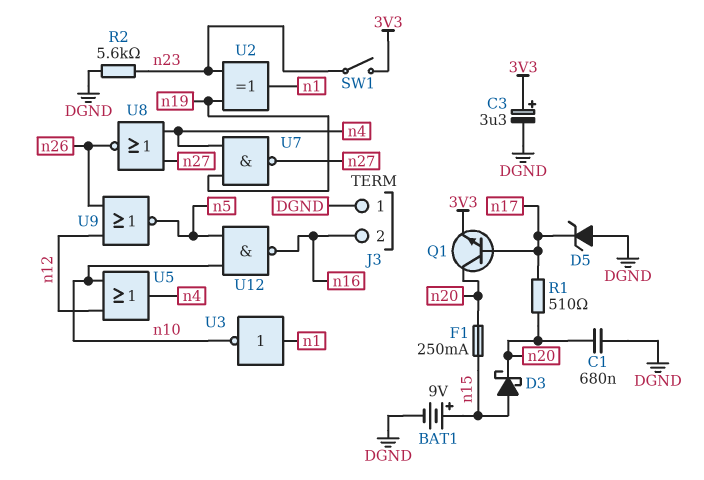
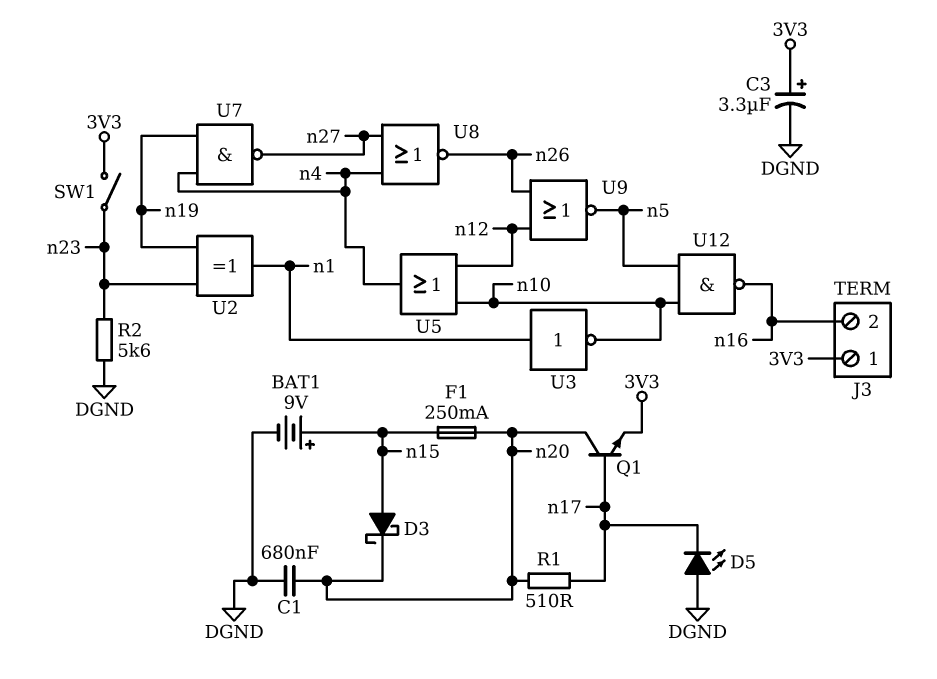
D5: zener (A DGND, K n17) -> LED (A DGND, K n17)
J3 pin 1: DGND -> 3V3

